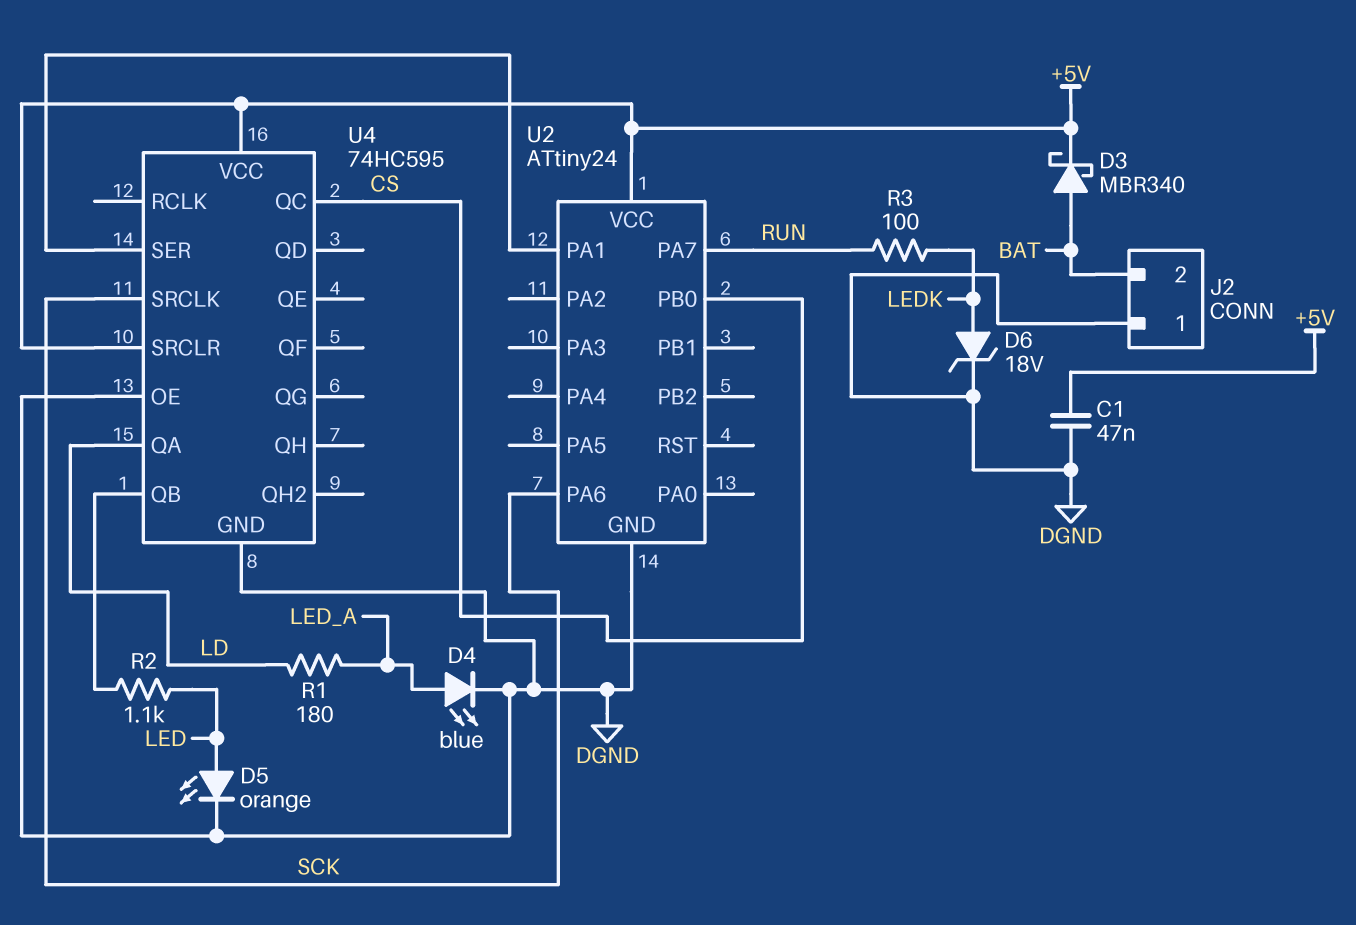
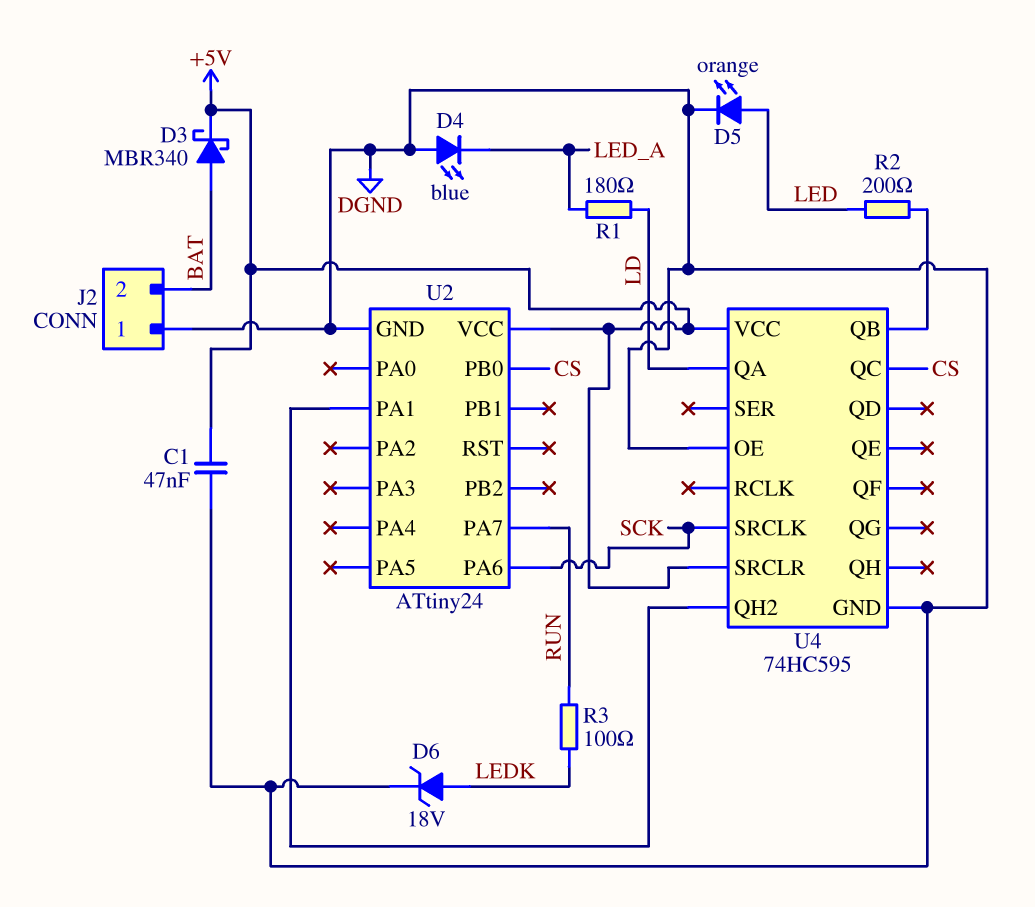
D4: LED blue (A LED_A, K DGND) -> LED blue (A DGND, K LED_A)
R2: 1.1k (LED, U4/QB) -> 200 (LED, U4/QB)
U4 pin QH2: none -> U2/PA1
U4 pin SER: U2/PA1 -> none

